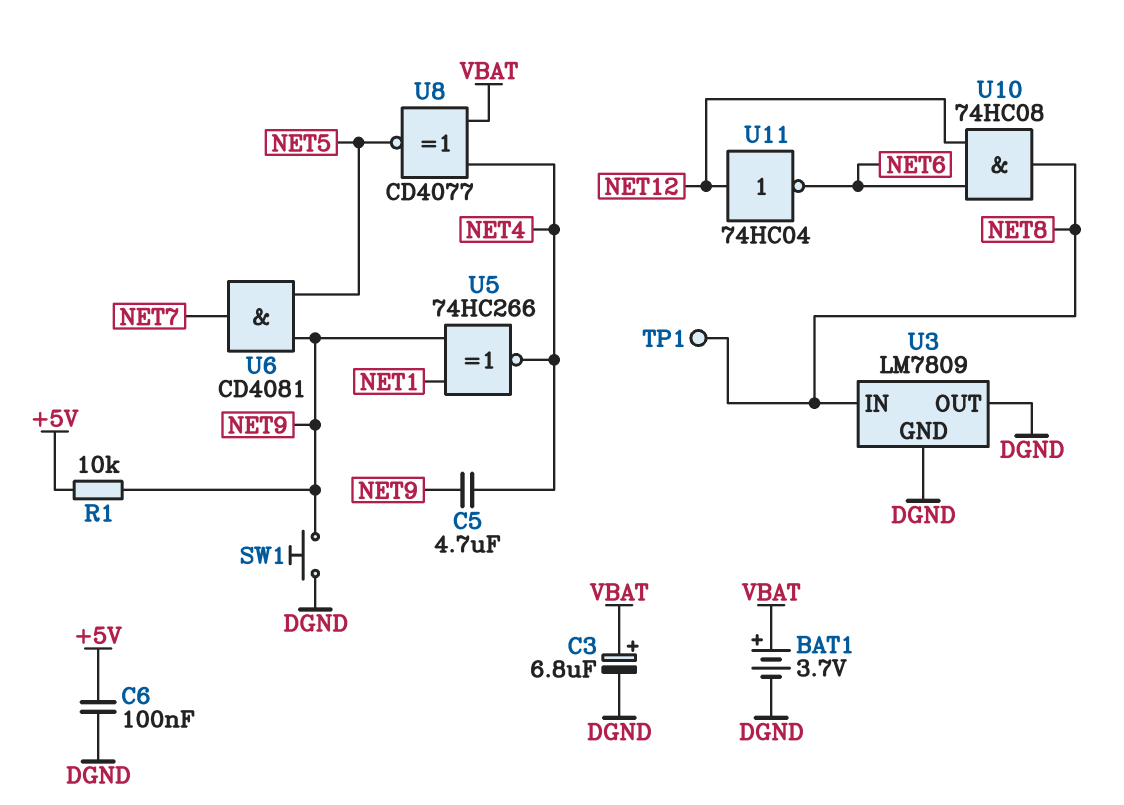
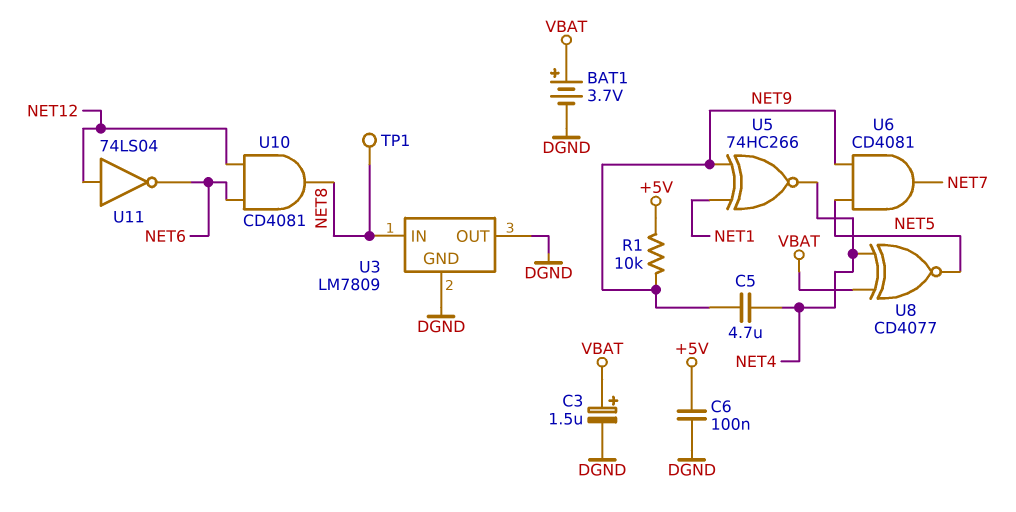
C3: 6.8uF (plus VBAT, minus DGND) -> 1.5uF (plus VBAT, minus DGND)
SW1: button (DGND, NET9) -> none
U10: AND 74HC08 (in NET6, in NET12, out NET8) -> AND CD4081 (in NET6, in NET12, out NET8)
U11: NOT 74HC04 (in NET12, out NET6) -> NOT 74LS04 (in NET12, out NET6)

